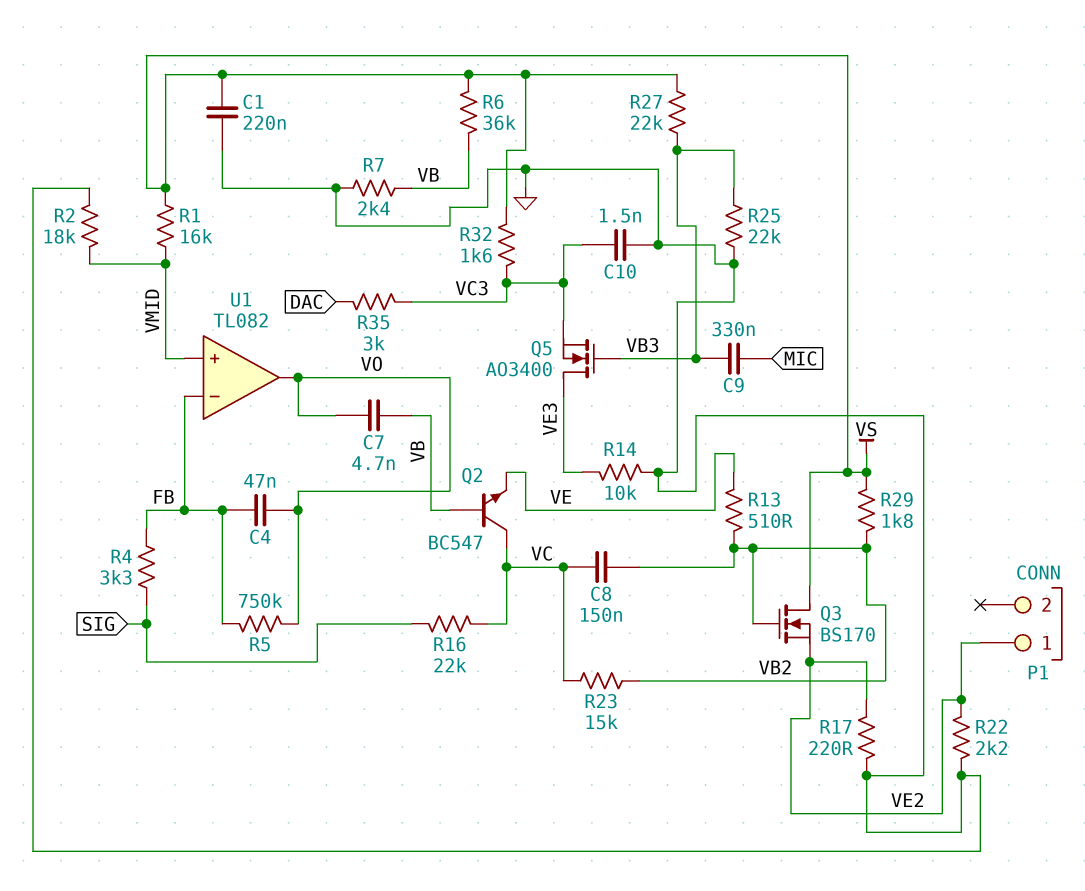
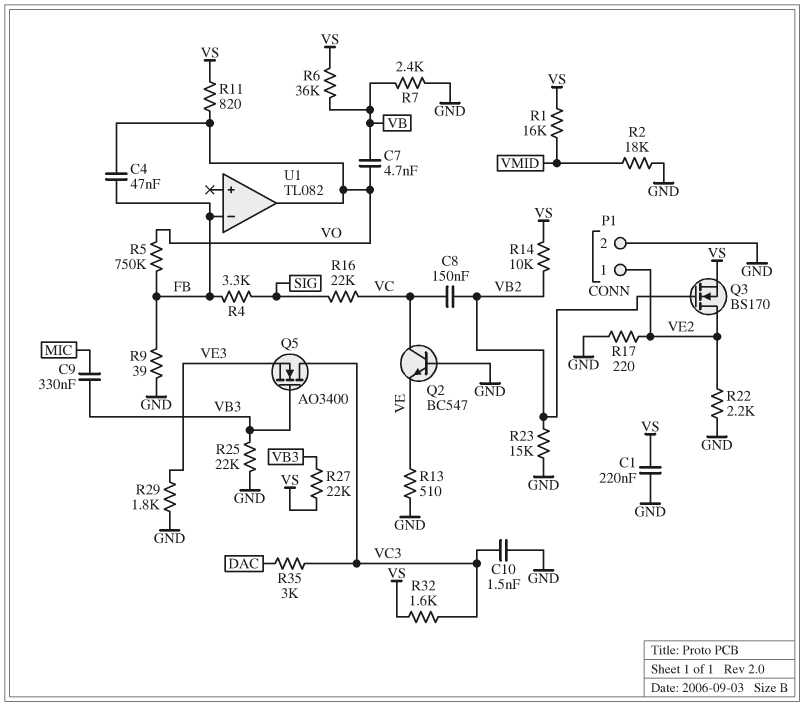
P1 pin 2: none -> GND
Q2: NPN BC547 (B VB, C VC, E VE) -> NPN BC547 (B GND, C VC, E VE)
Q3: NMOS BS170 (G VB2, D VS, S VE2) -> NMOS BS170 (G VB2, D VE2, S VS)
Q5: NMOS AO3400 (G VB3, D VE3, S VC3) -> NMOS AO3400 (G VB3, D VC3, S VE3)
R9: none -> 39 (FB, GND)
R11: none -> 820 (VO, VS)
R13: 510 (VB2, VE) -> 510 (GND, VE)
R14: 10k (GND, VE3) -> 10k (VB2, VS)
R23: 15k (VB2, VC) -> 15k (GND, VB2)
R29: 1.8k (VB2, VS) -> 1.8k (GND, VE3)
U1 pin in+: VMID -> none

